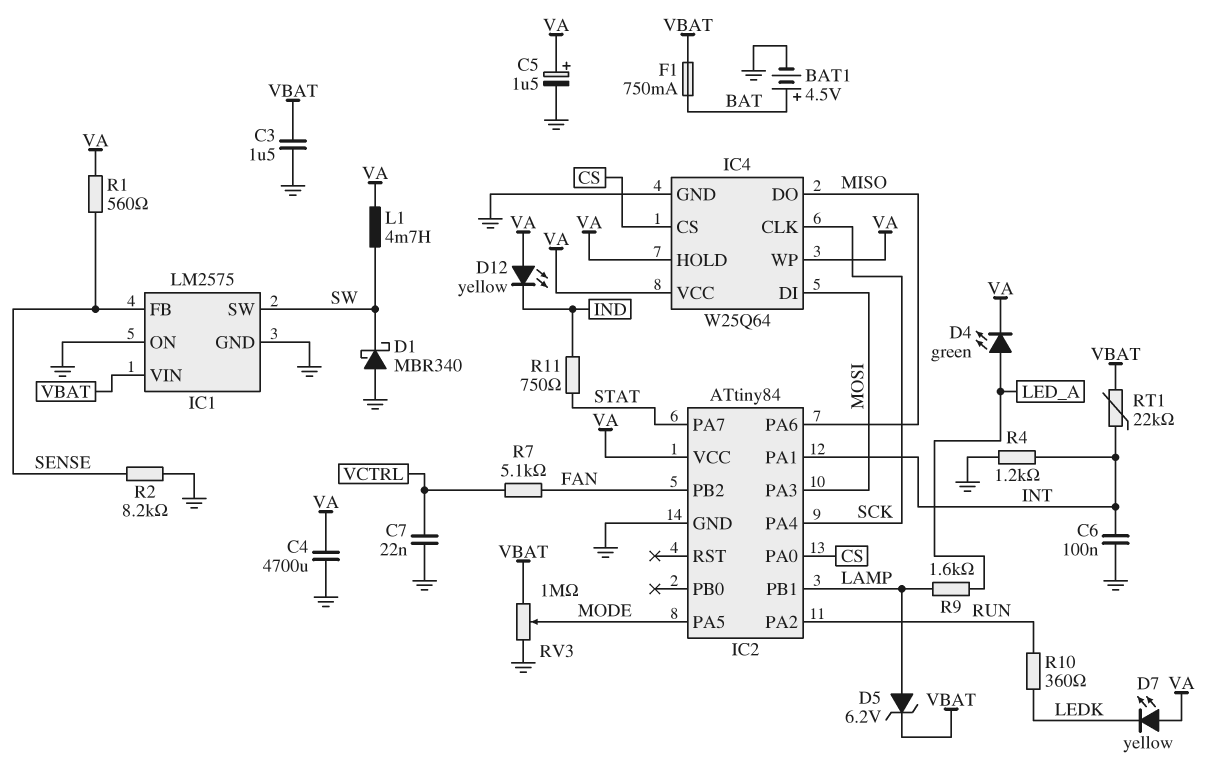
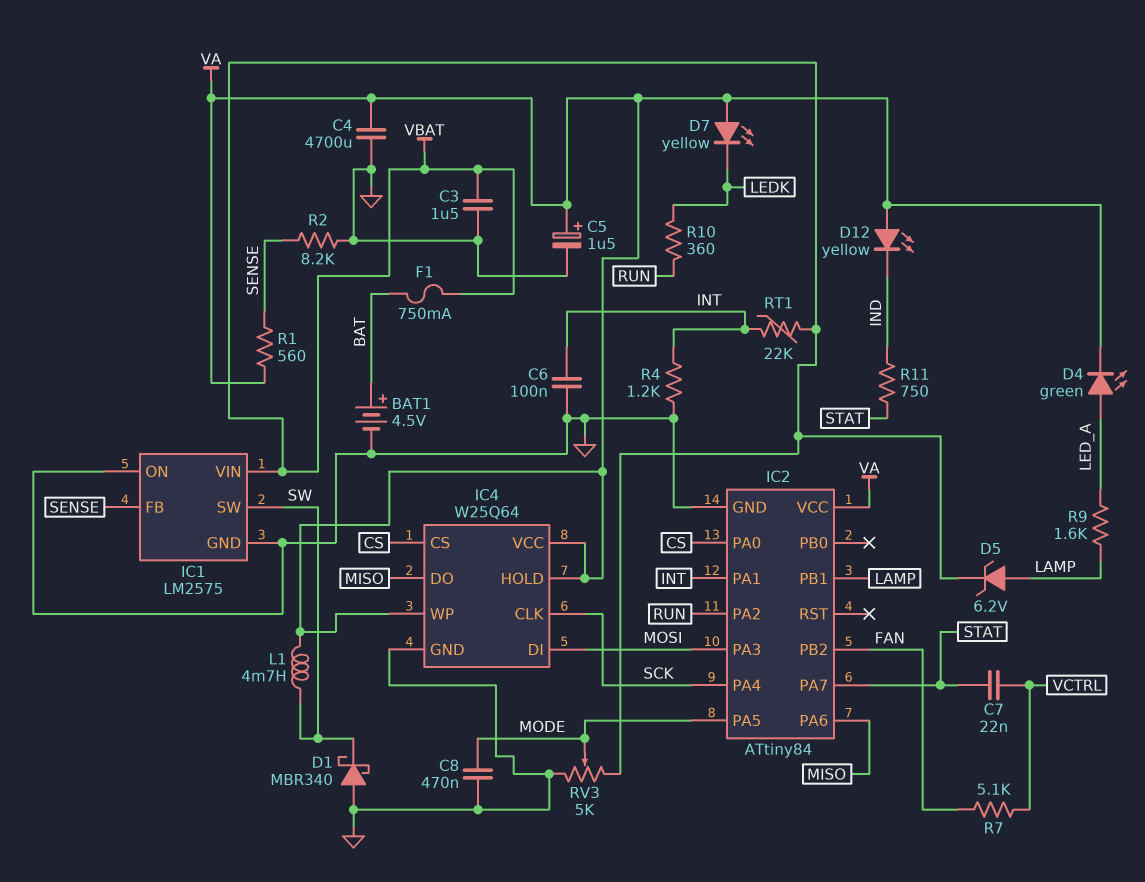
C7: 22nF (GND, VCTRL) -> 22nF (STAT, VCTRL)
C8: none -> 470nF (GND, MODE)
RV3: 1M (GND, VBAT, wiper MODE) -> 5k (GND, VBAT, wiper MODE)

